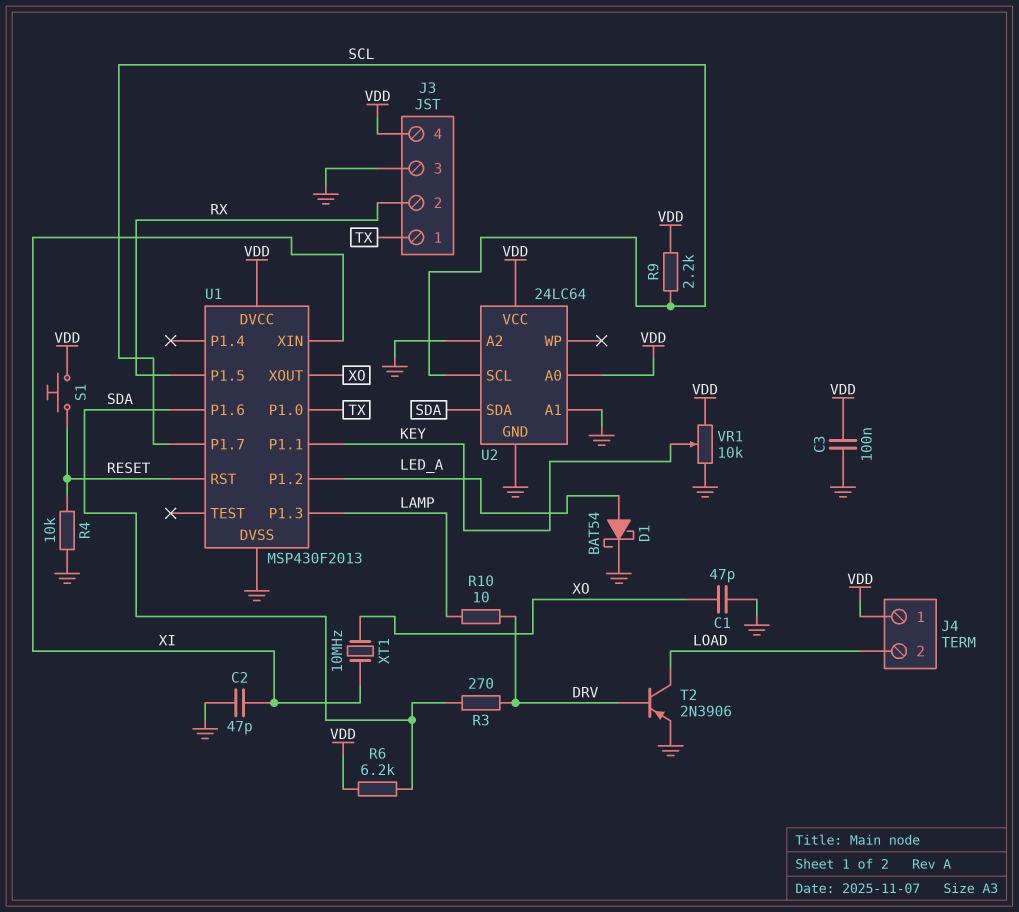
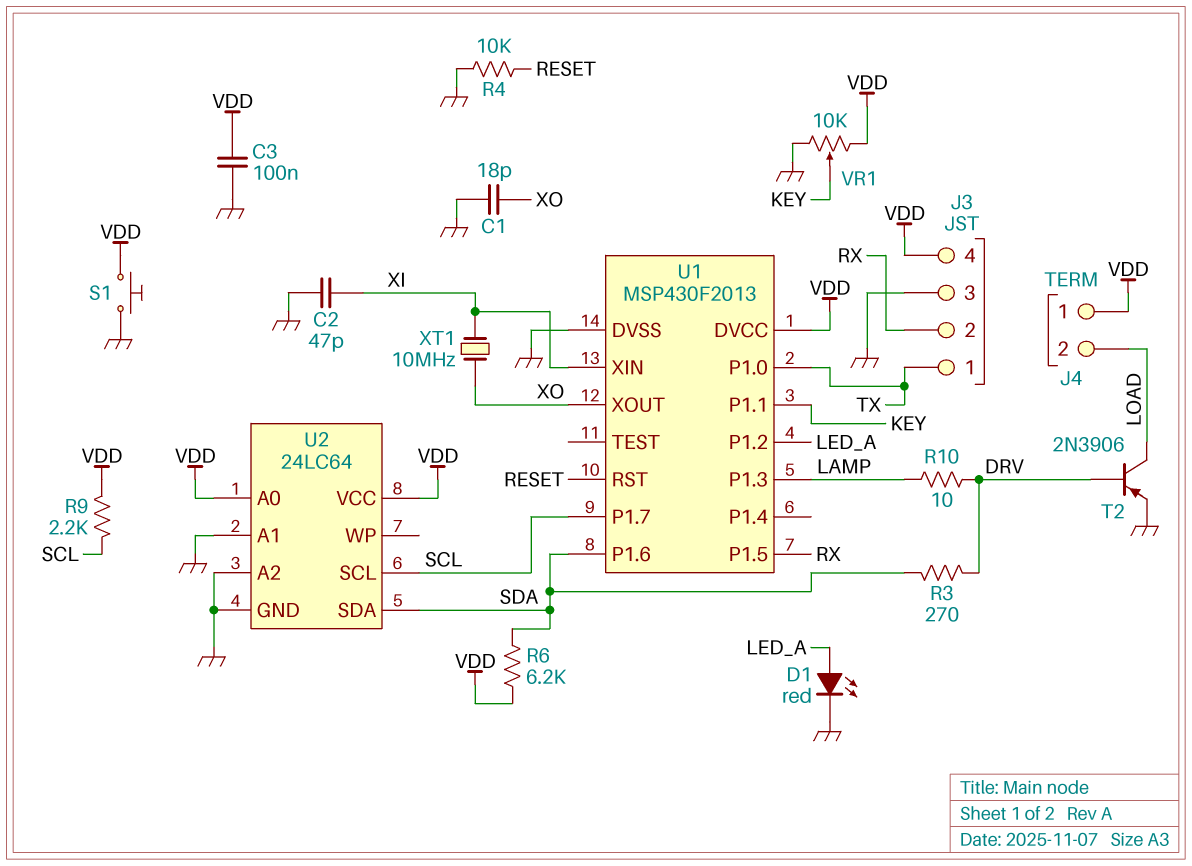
C1: 47pF (GND, XO) -> 18pF (GND, XO)
D1: schottky BAT54 (A LED_A, K GND) -> LED red (A LED_A, K GND)
S1: button (RESET, VDD) -> button (GND, VDD)

